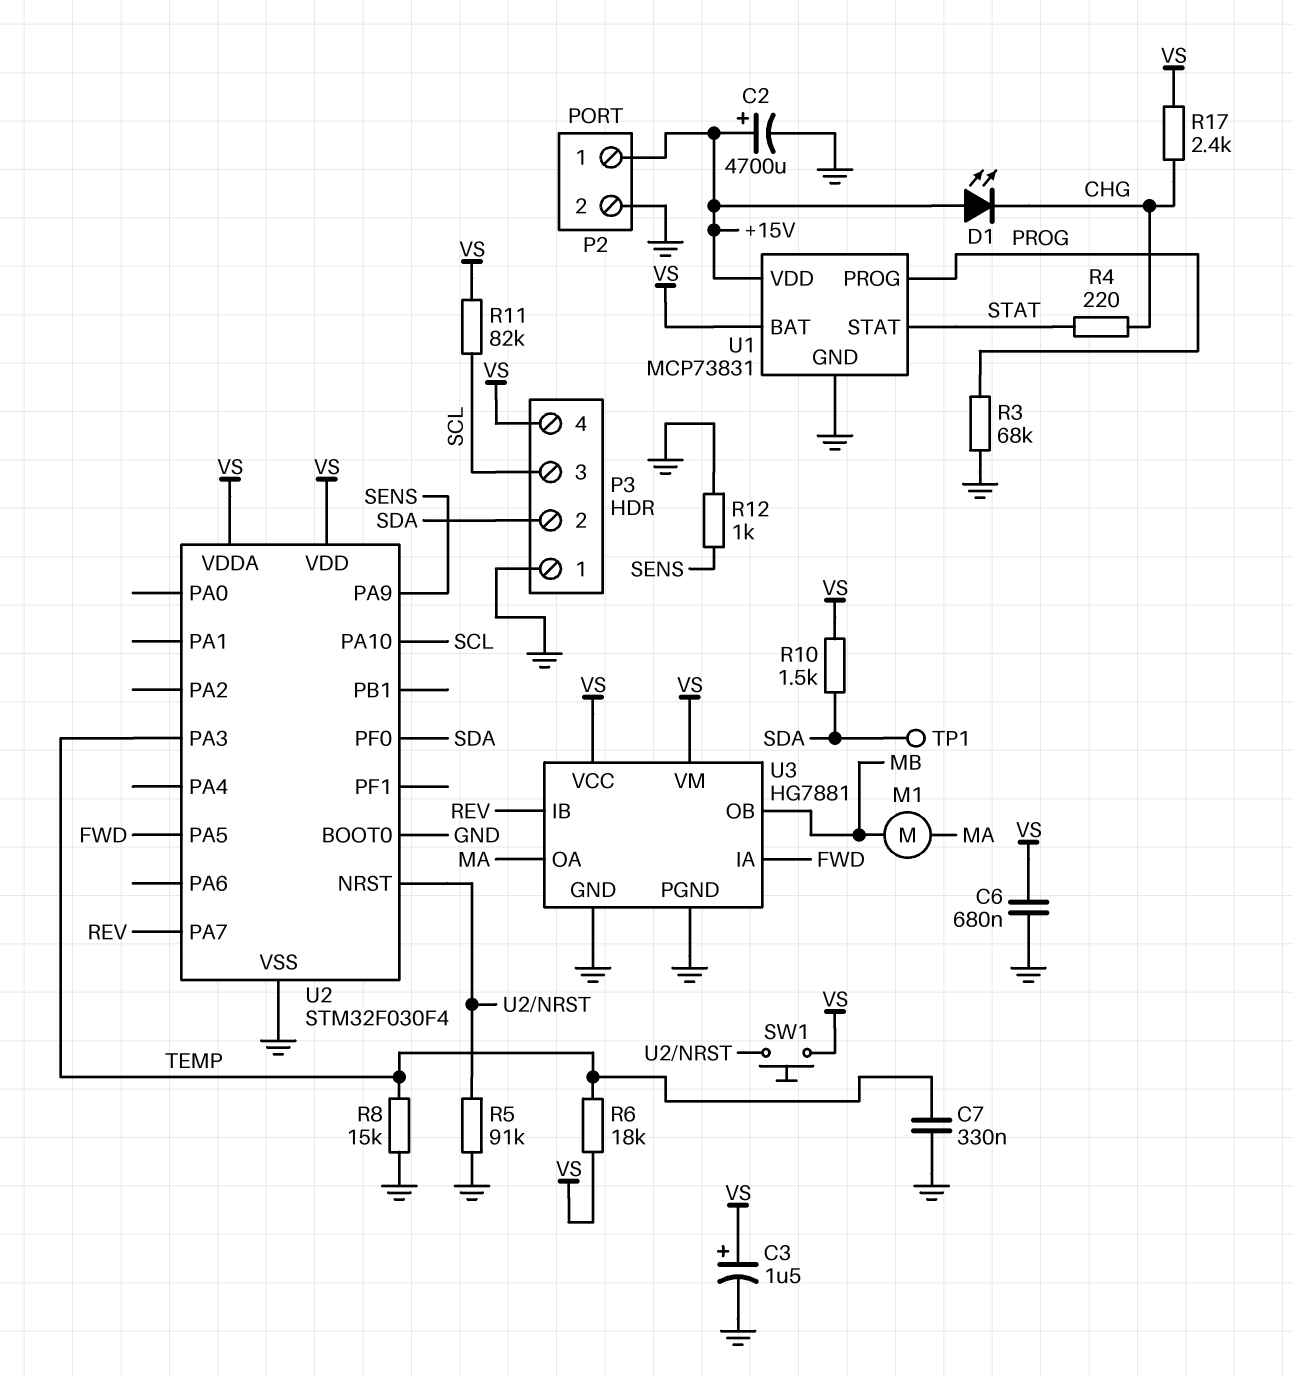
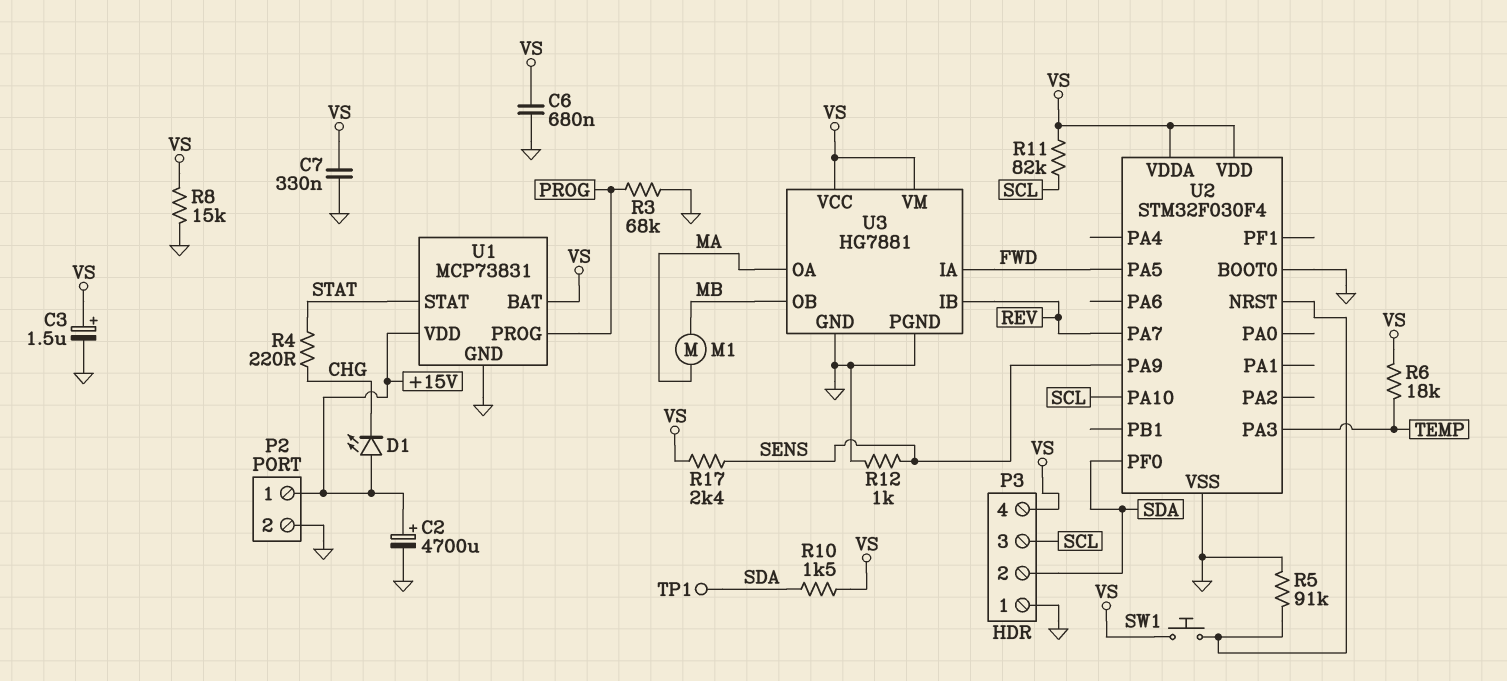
C7: 330nF (GND, TEMP) -> 330nF (GND, VS)
R8: 15k (GND, TEMP) -> 15k (GND, VS)
R17: 2.4k (CHG, VS) -> 2.4k (SENS, VS)

